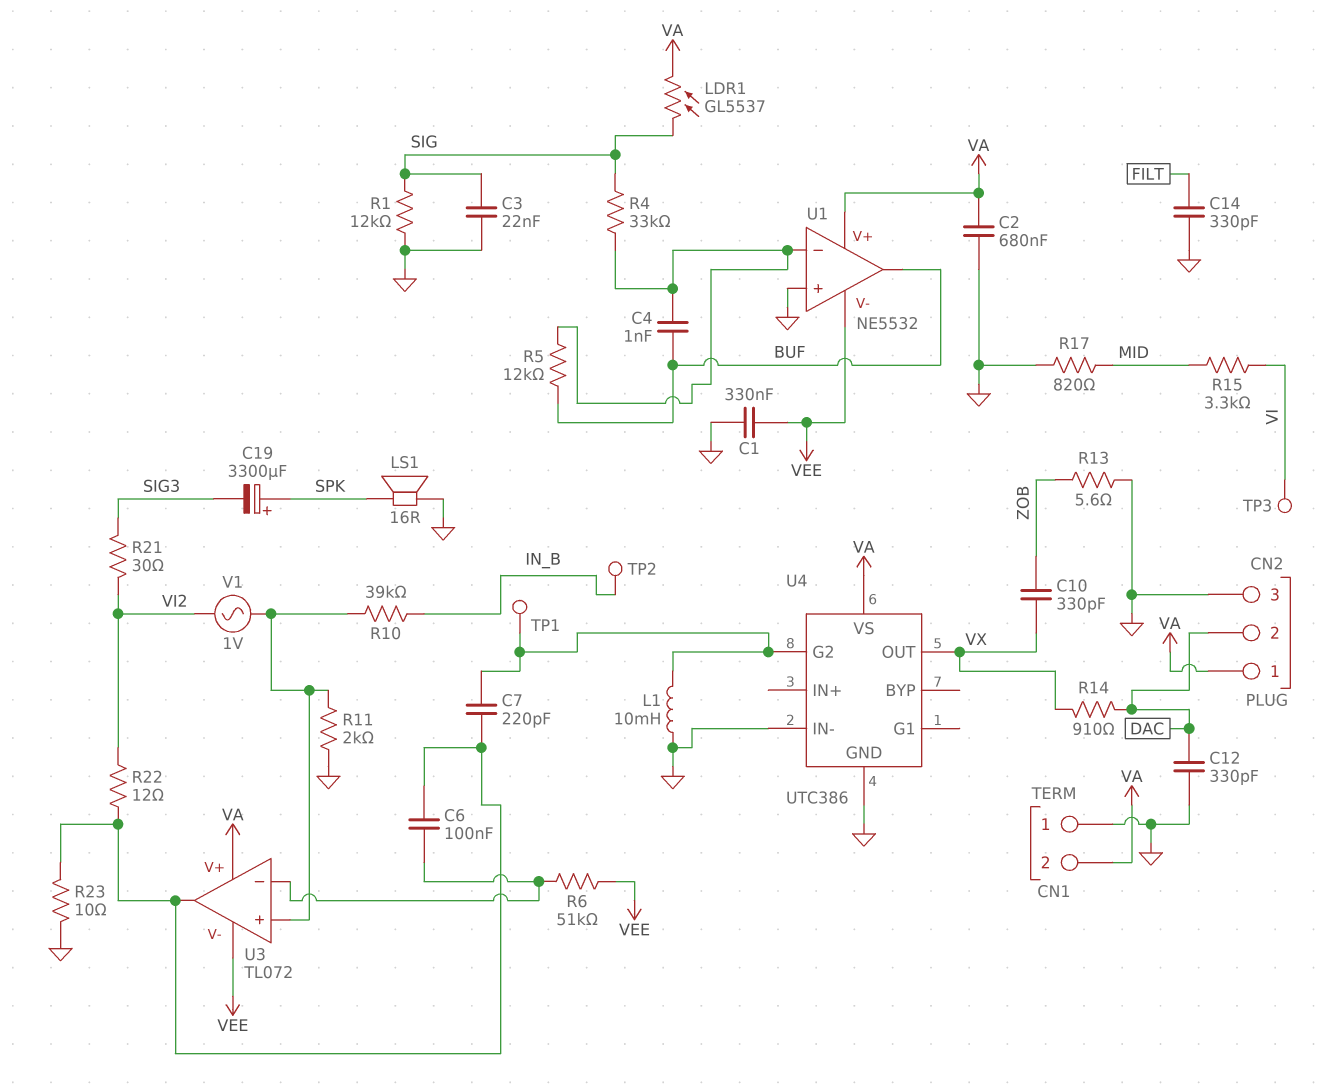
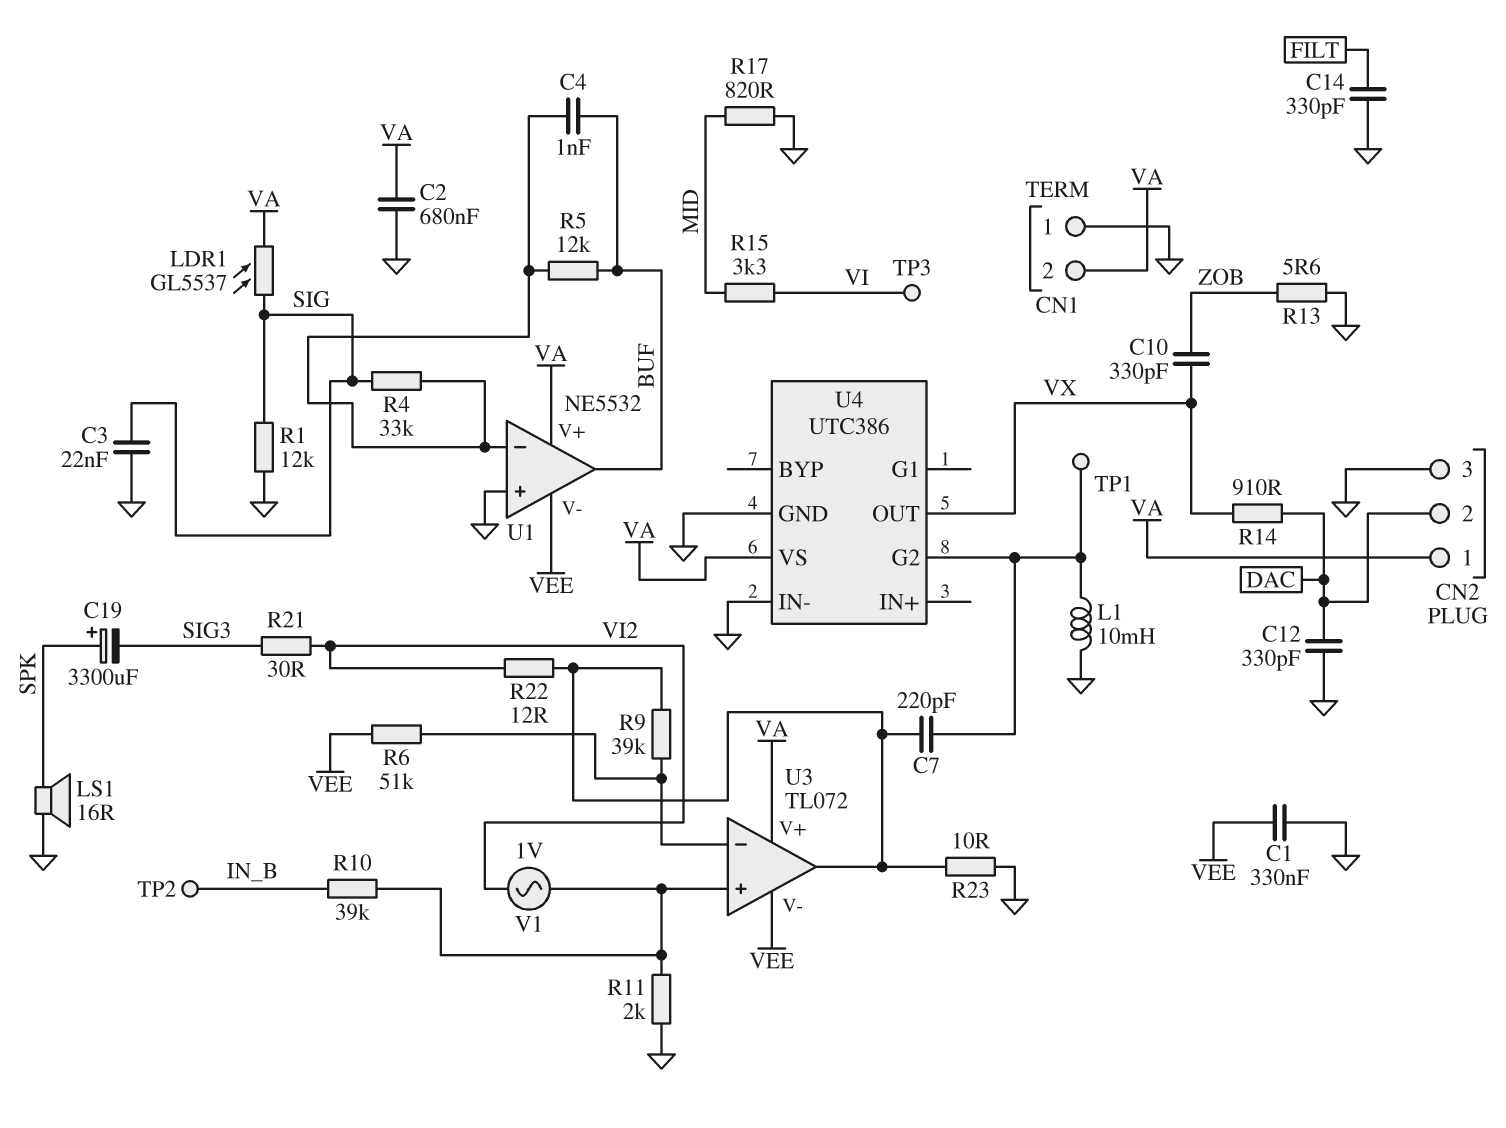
C6: 100nF (U3/in-, U3/out) -> none
R9: none -> 39k (U3/in-, U3/out)

